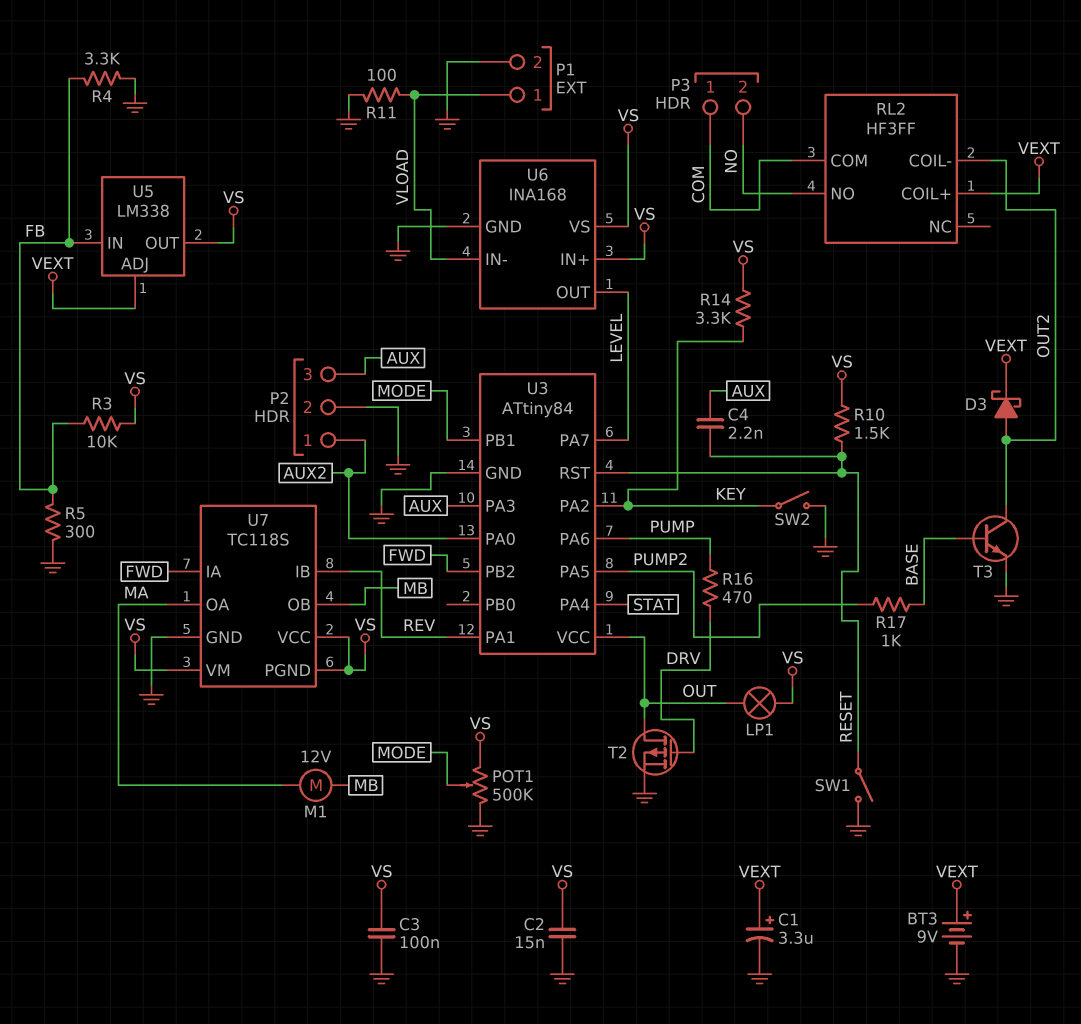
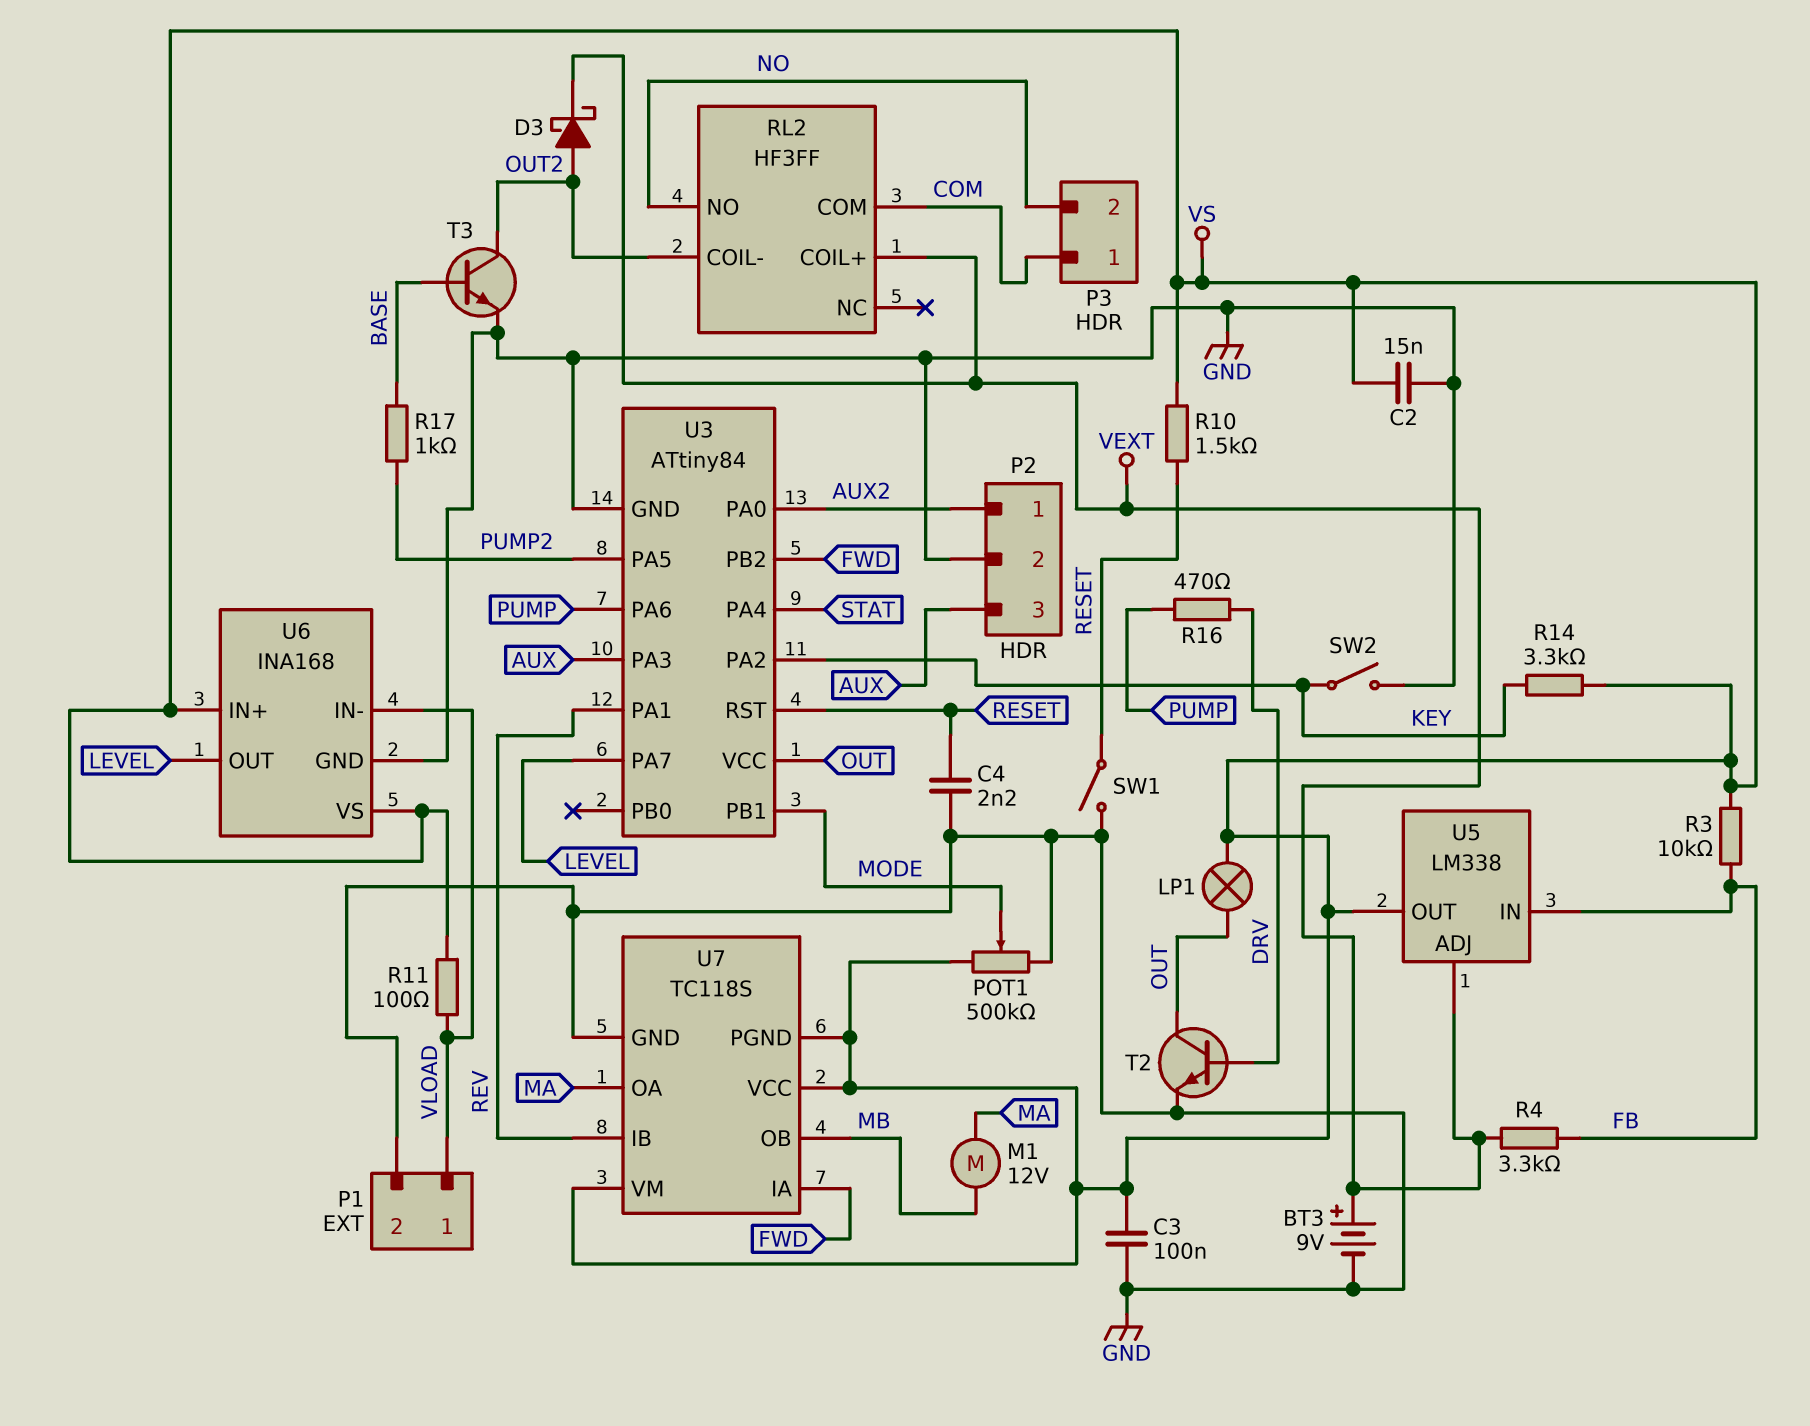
C1: 3.3uF (plus VEXT, minus GND) -> none
C4: 2.2nF (AUX, RESET) -> 2.2nF (GND, RESET)
R4: 3.3k (FB, GND) -> 3.3k (FB, VEXT)
R5: 300 (FB, GND) -> none
R11: 100 (GND, VLOAD) -> 100 (VLOAD, VS)
T2: PMOS (G DRV, D OUT, S GND) -> NPN (B DRV, C OUT, E GND)

